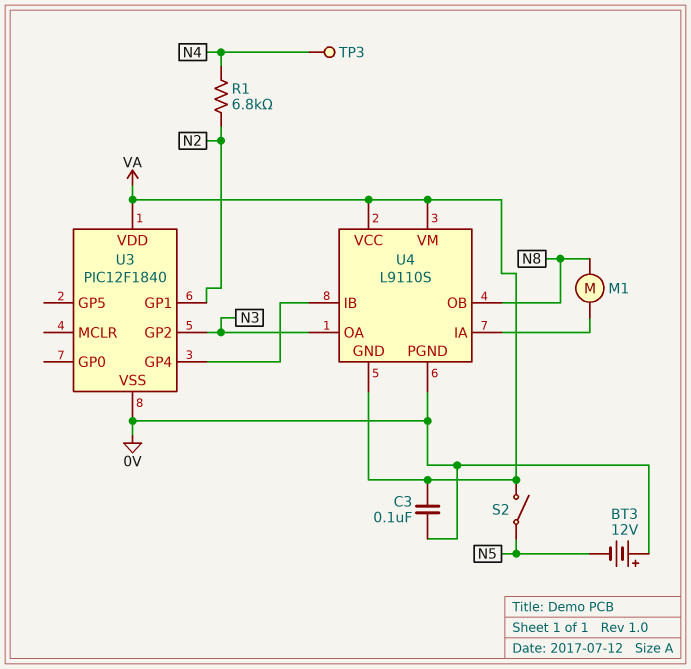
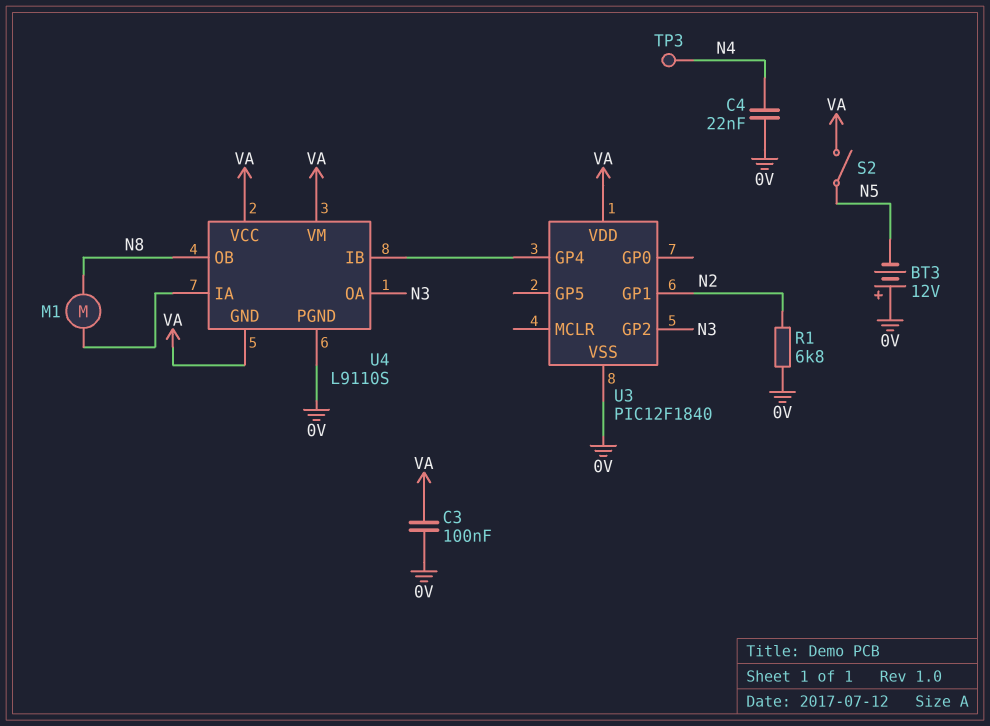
C4: none -> 22nF (0V, N4)
R1: 6.8k (N2, N4) -> 6.8k (0V, N2)

